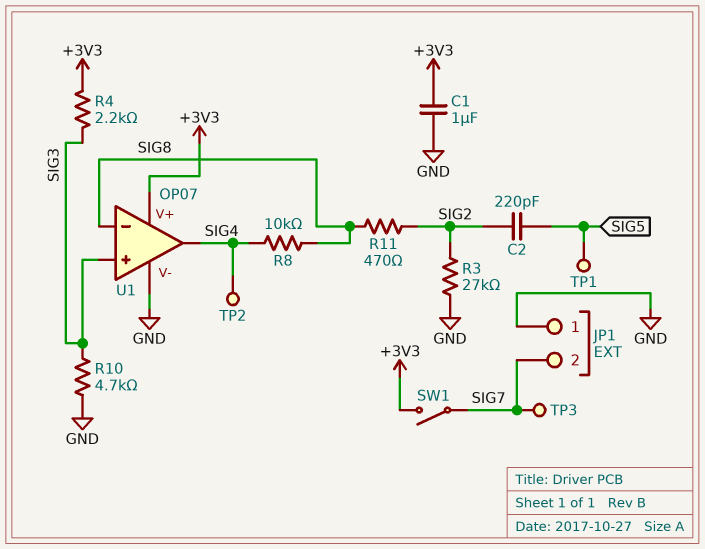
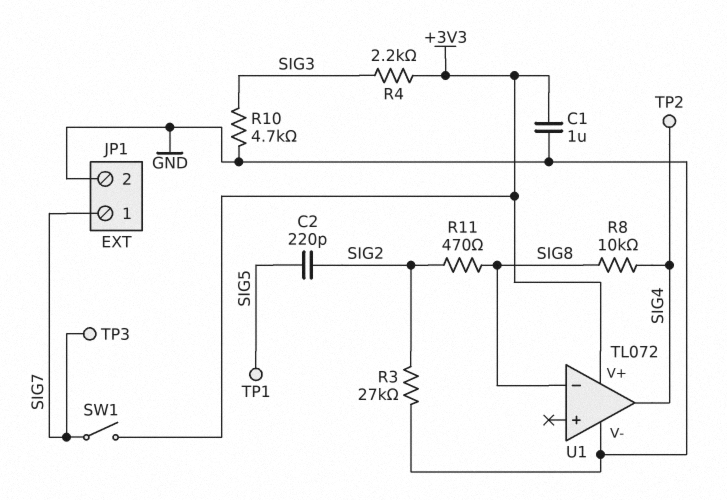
JP1 pin 1: GND -> SIG7
JP1 pin 2: SIG7 -> GND
U1: OP07 -> TL072
U1 pin in+: SIG3 -> none

